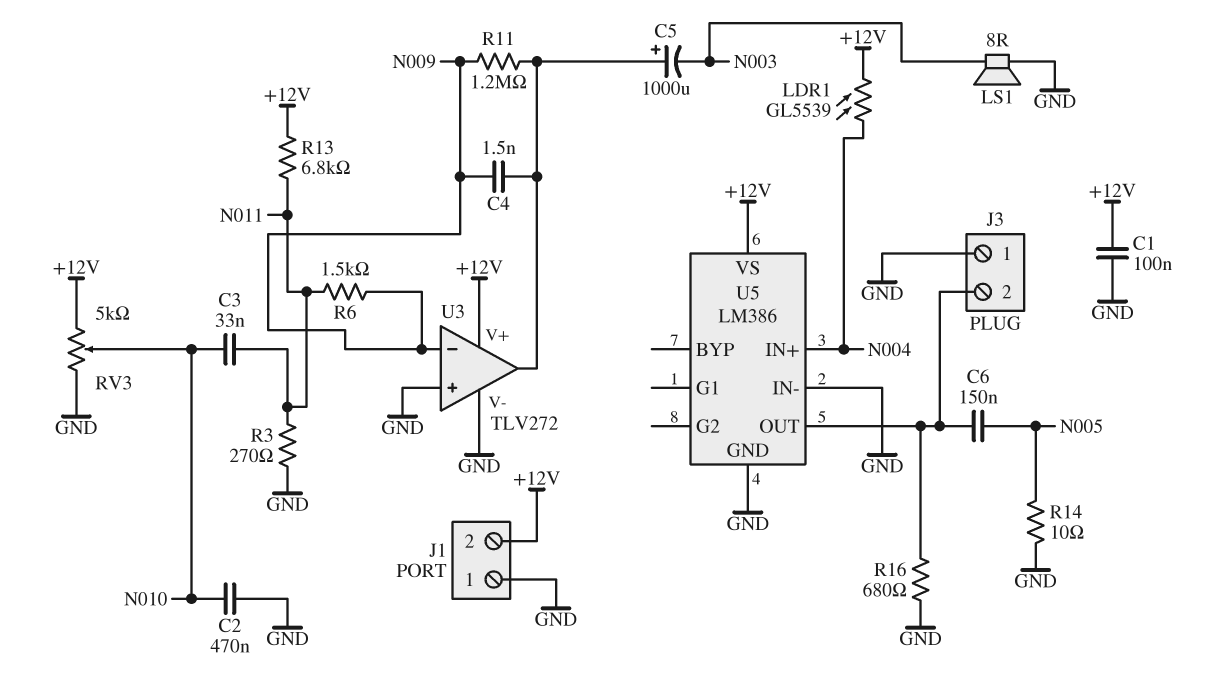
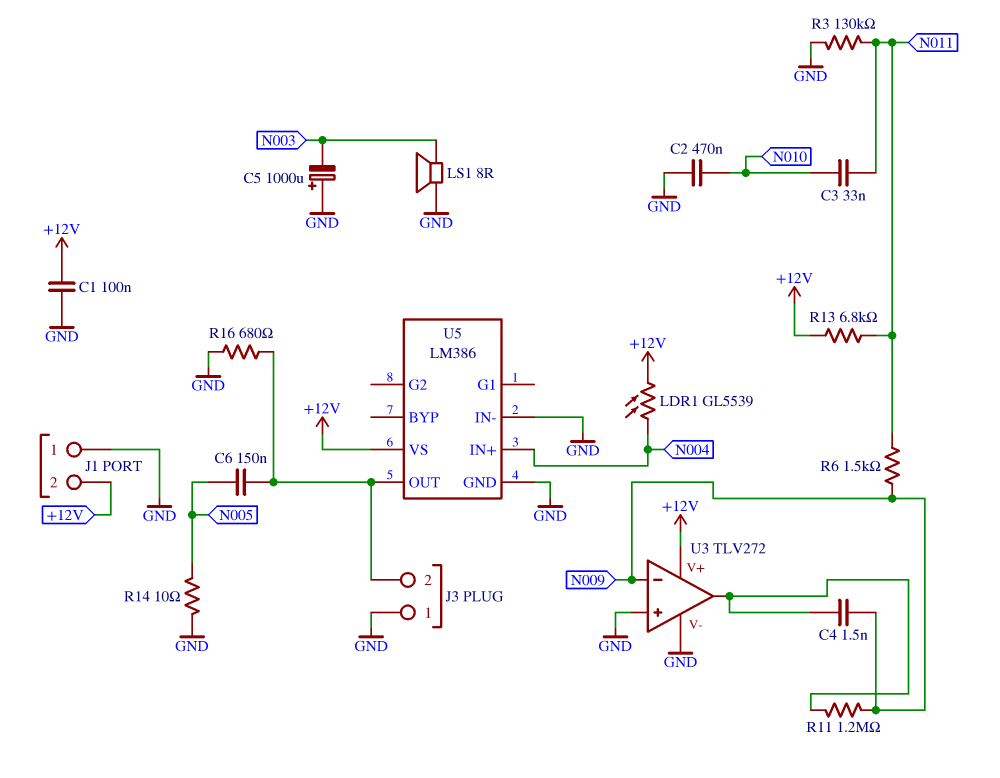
C5: 1000uF (plus U3/out, minus N003) -> 1000uF (plus GND, minus N003)
R3: 270 (GND, N011) -> 130k (GND, N011)
RV3: 5k (+12V, GND, wiper N010) -> none

